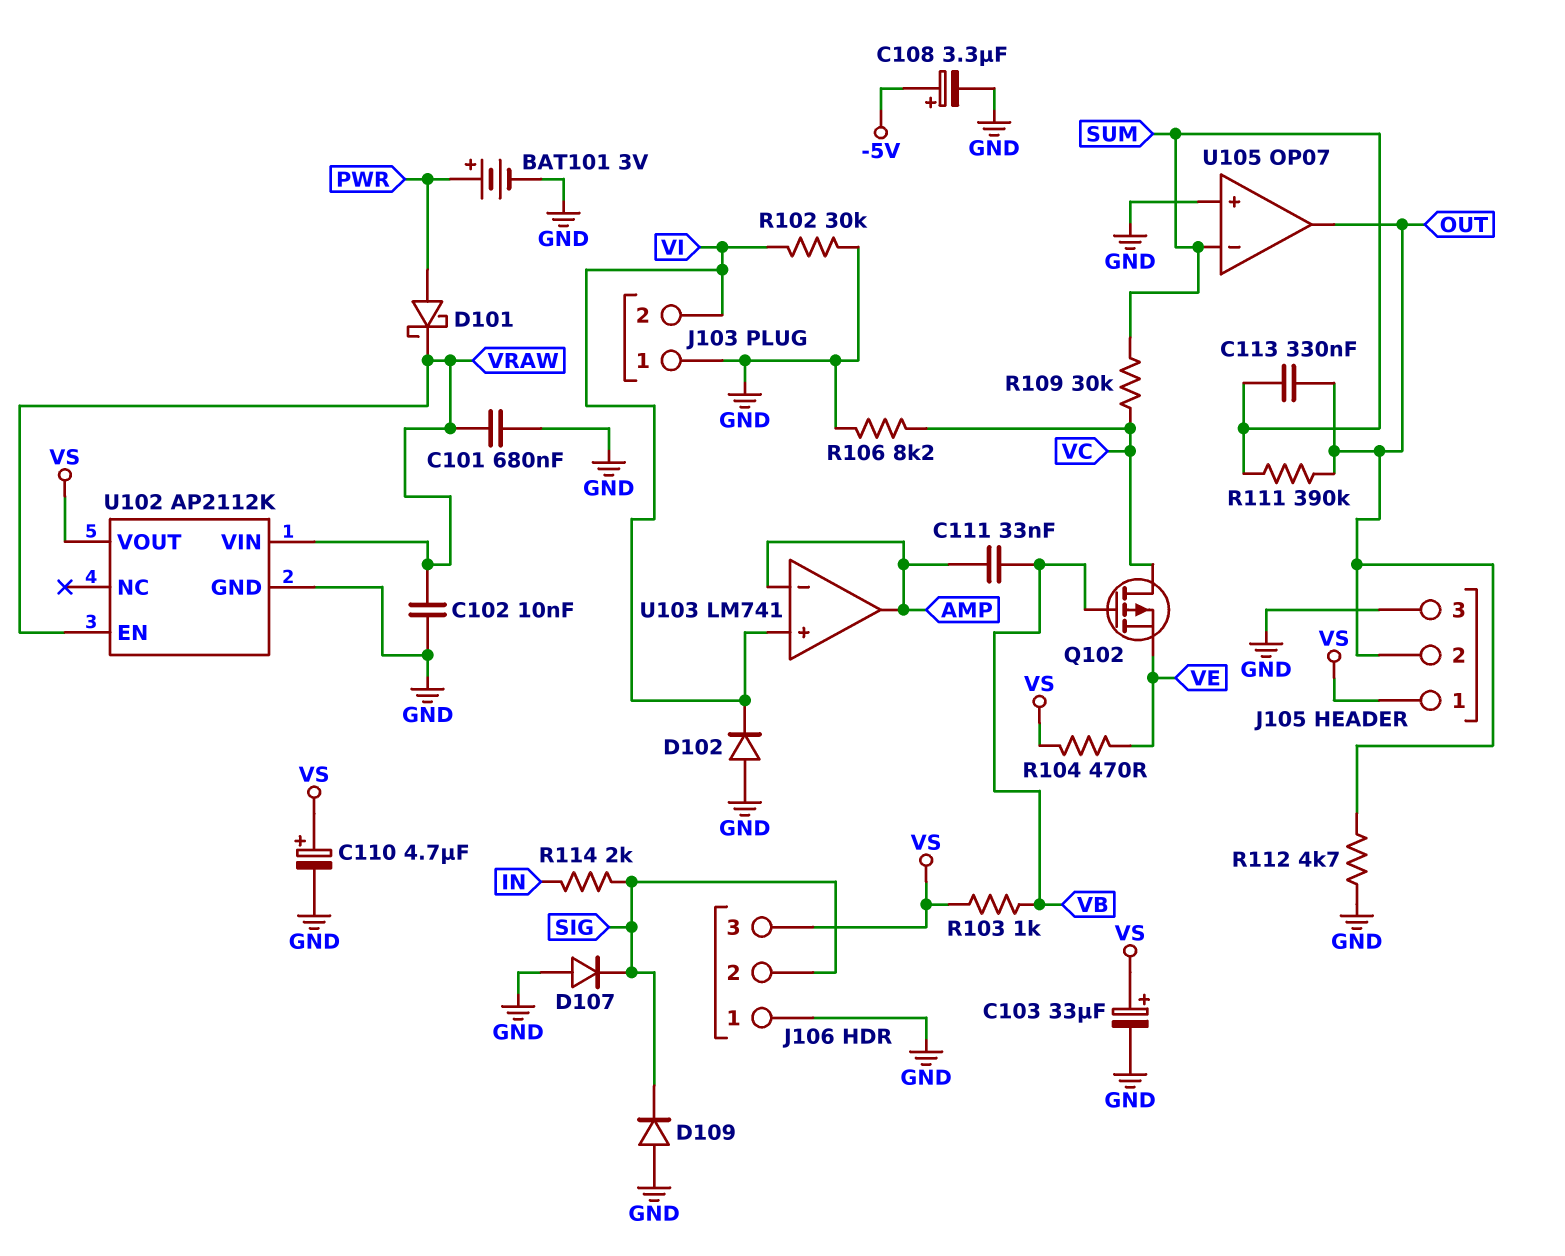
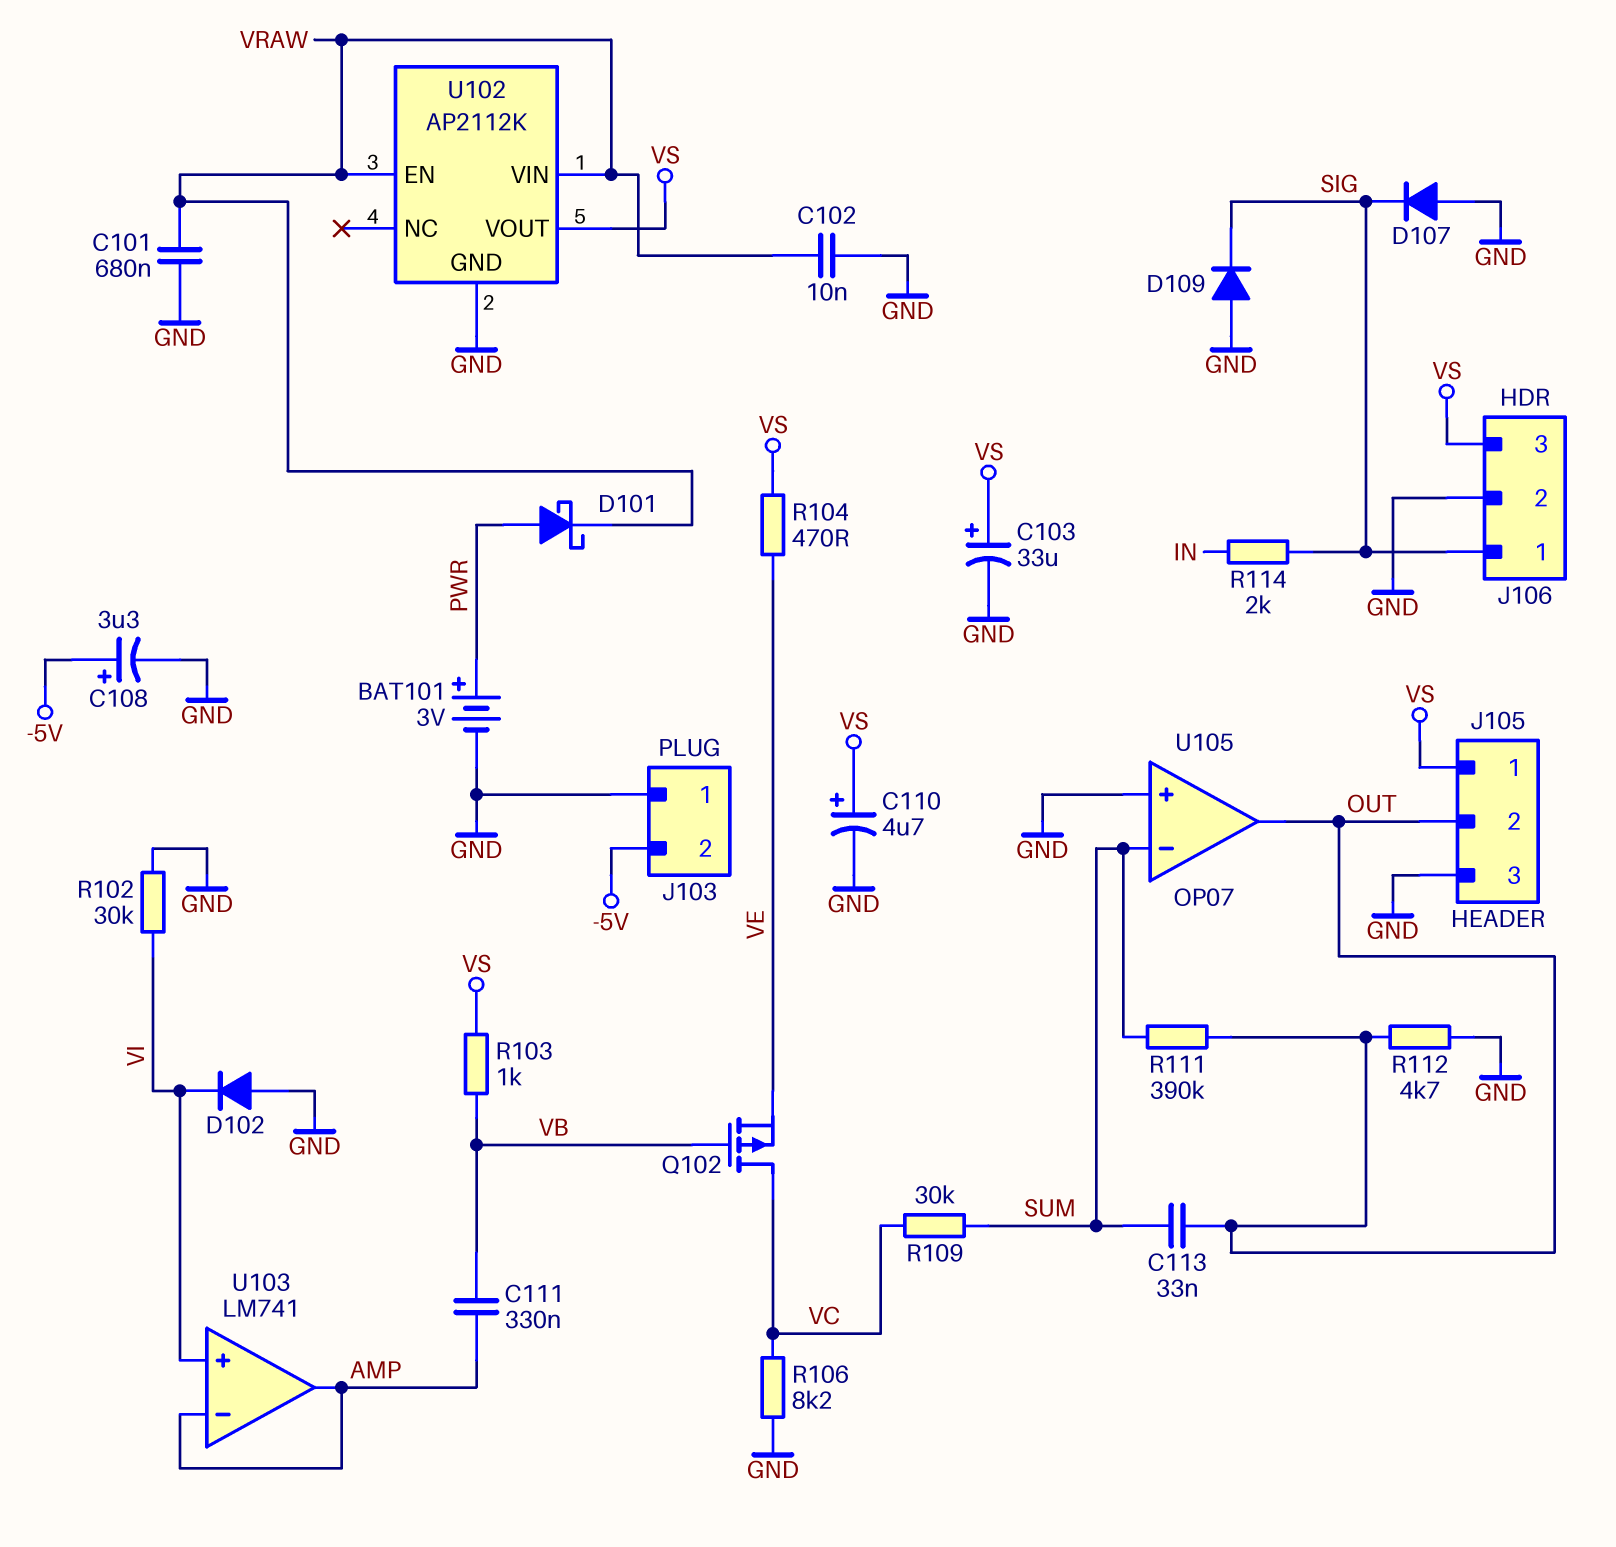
C111: 33nF (AMP, VB) -> 330nF (AMP, VB)
C113: 330nF (OUT, SUM) -> 33nF (OUT, SUM)
J103 pin 2: VI -> -5V
J106 pin 1: GND -> SIG
J106 pin 2: SIG -> GND

